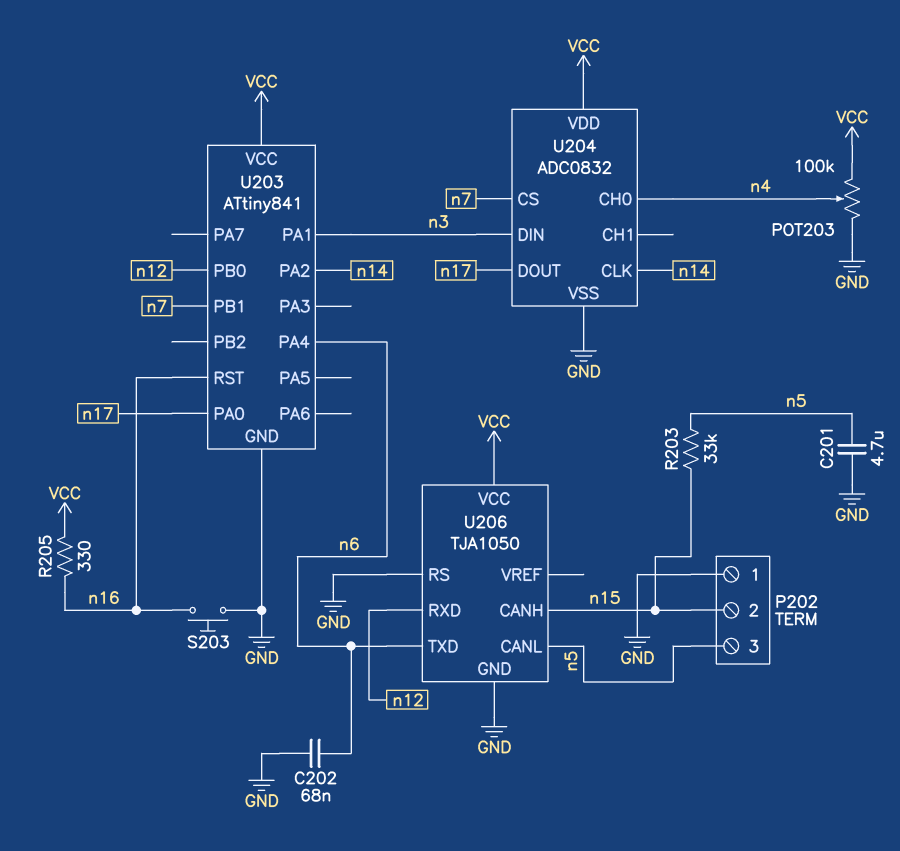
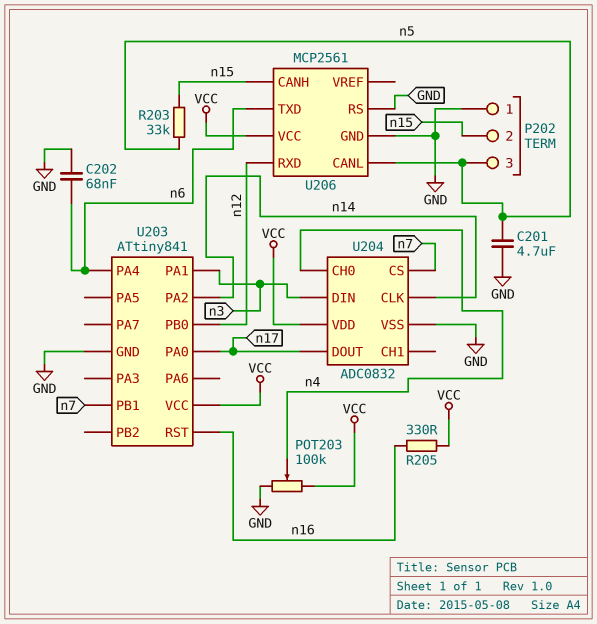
S203: button (GND, n16) -> none
U206: TJA1050 -> MCP2561

